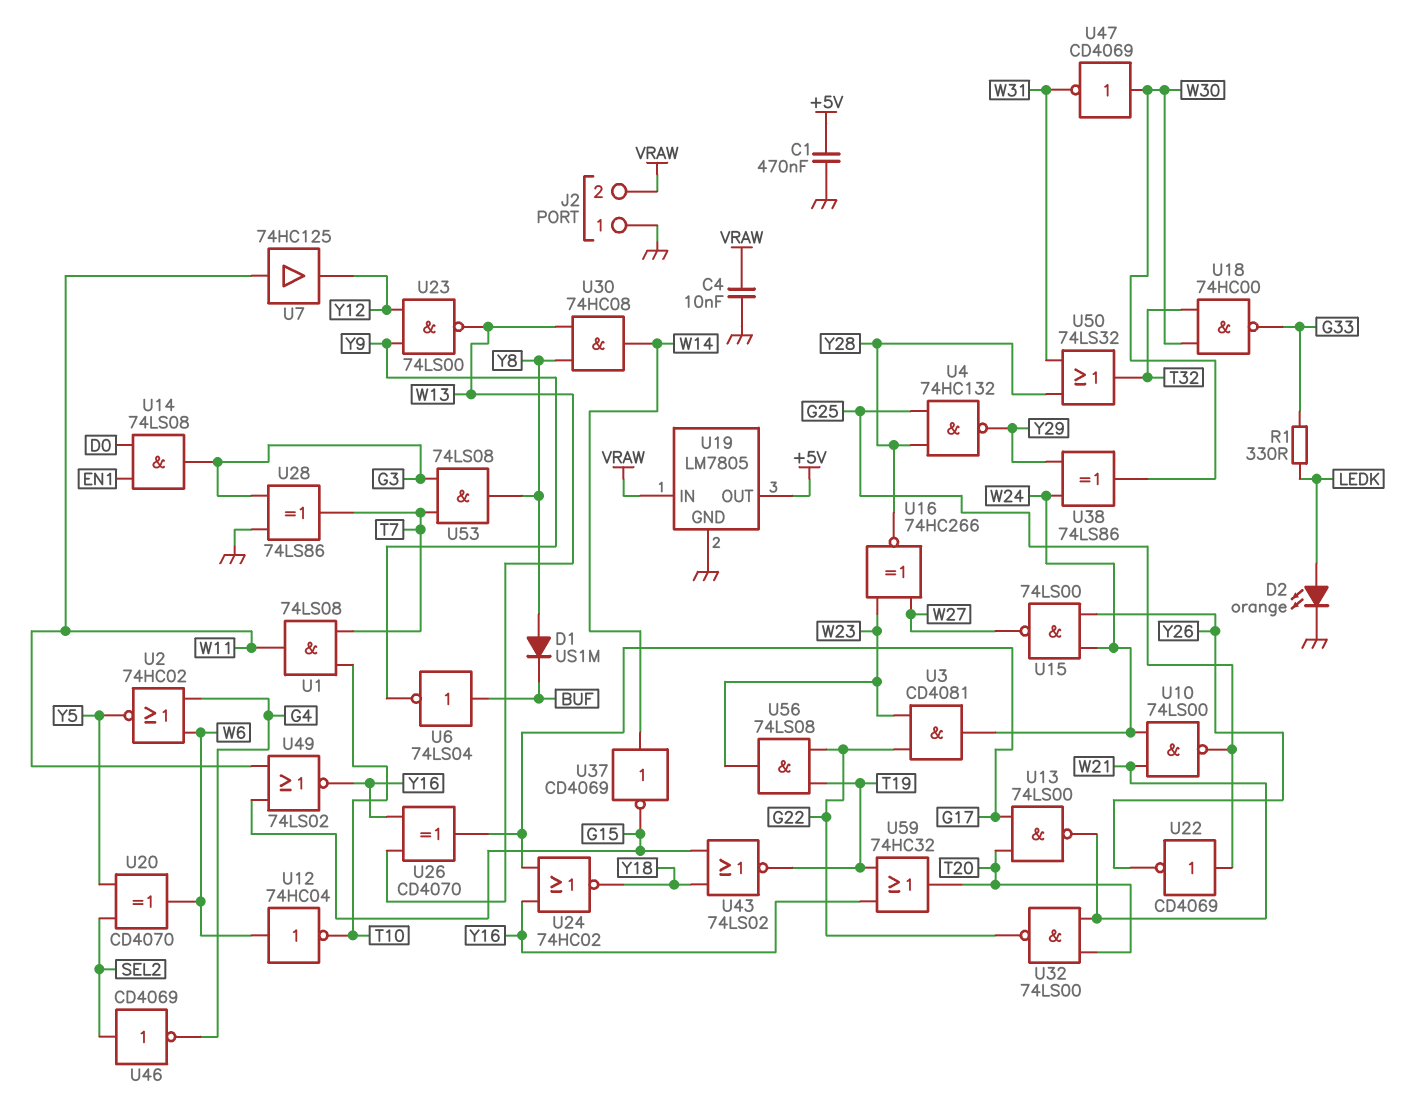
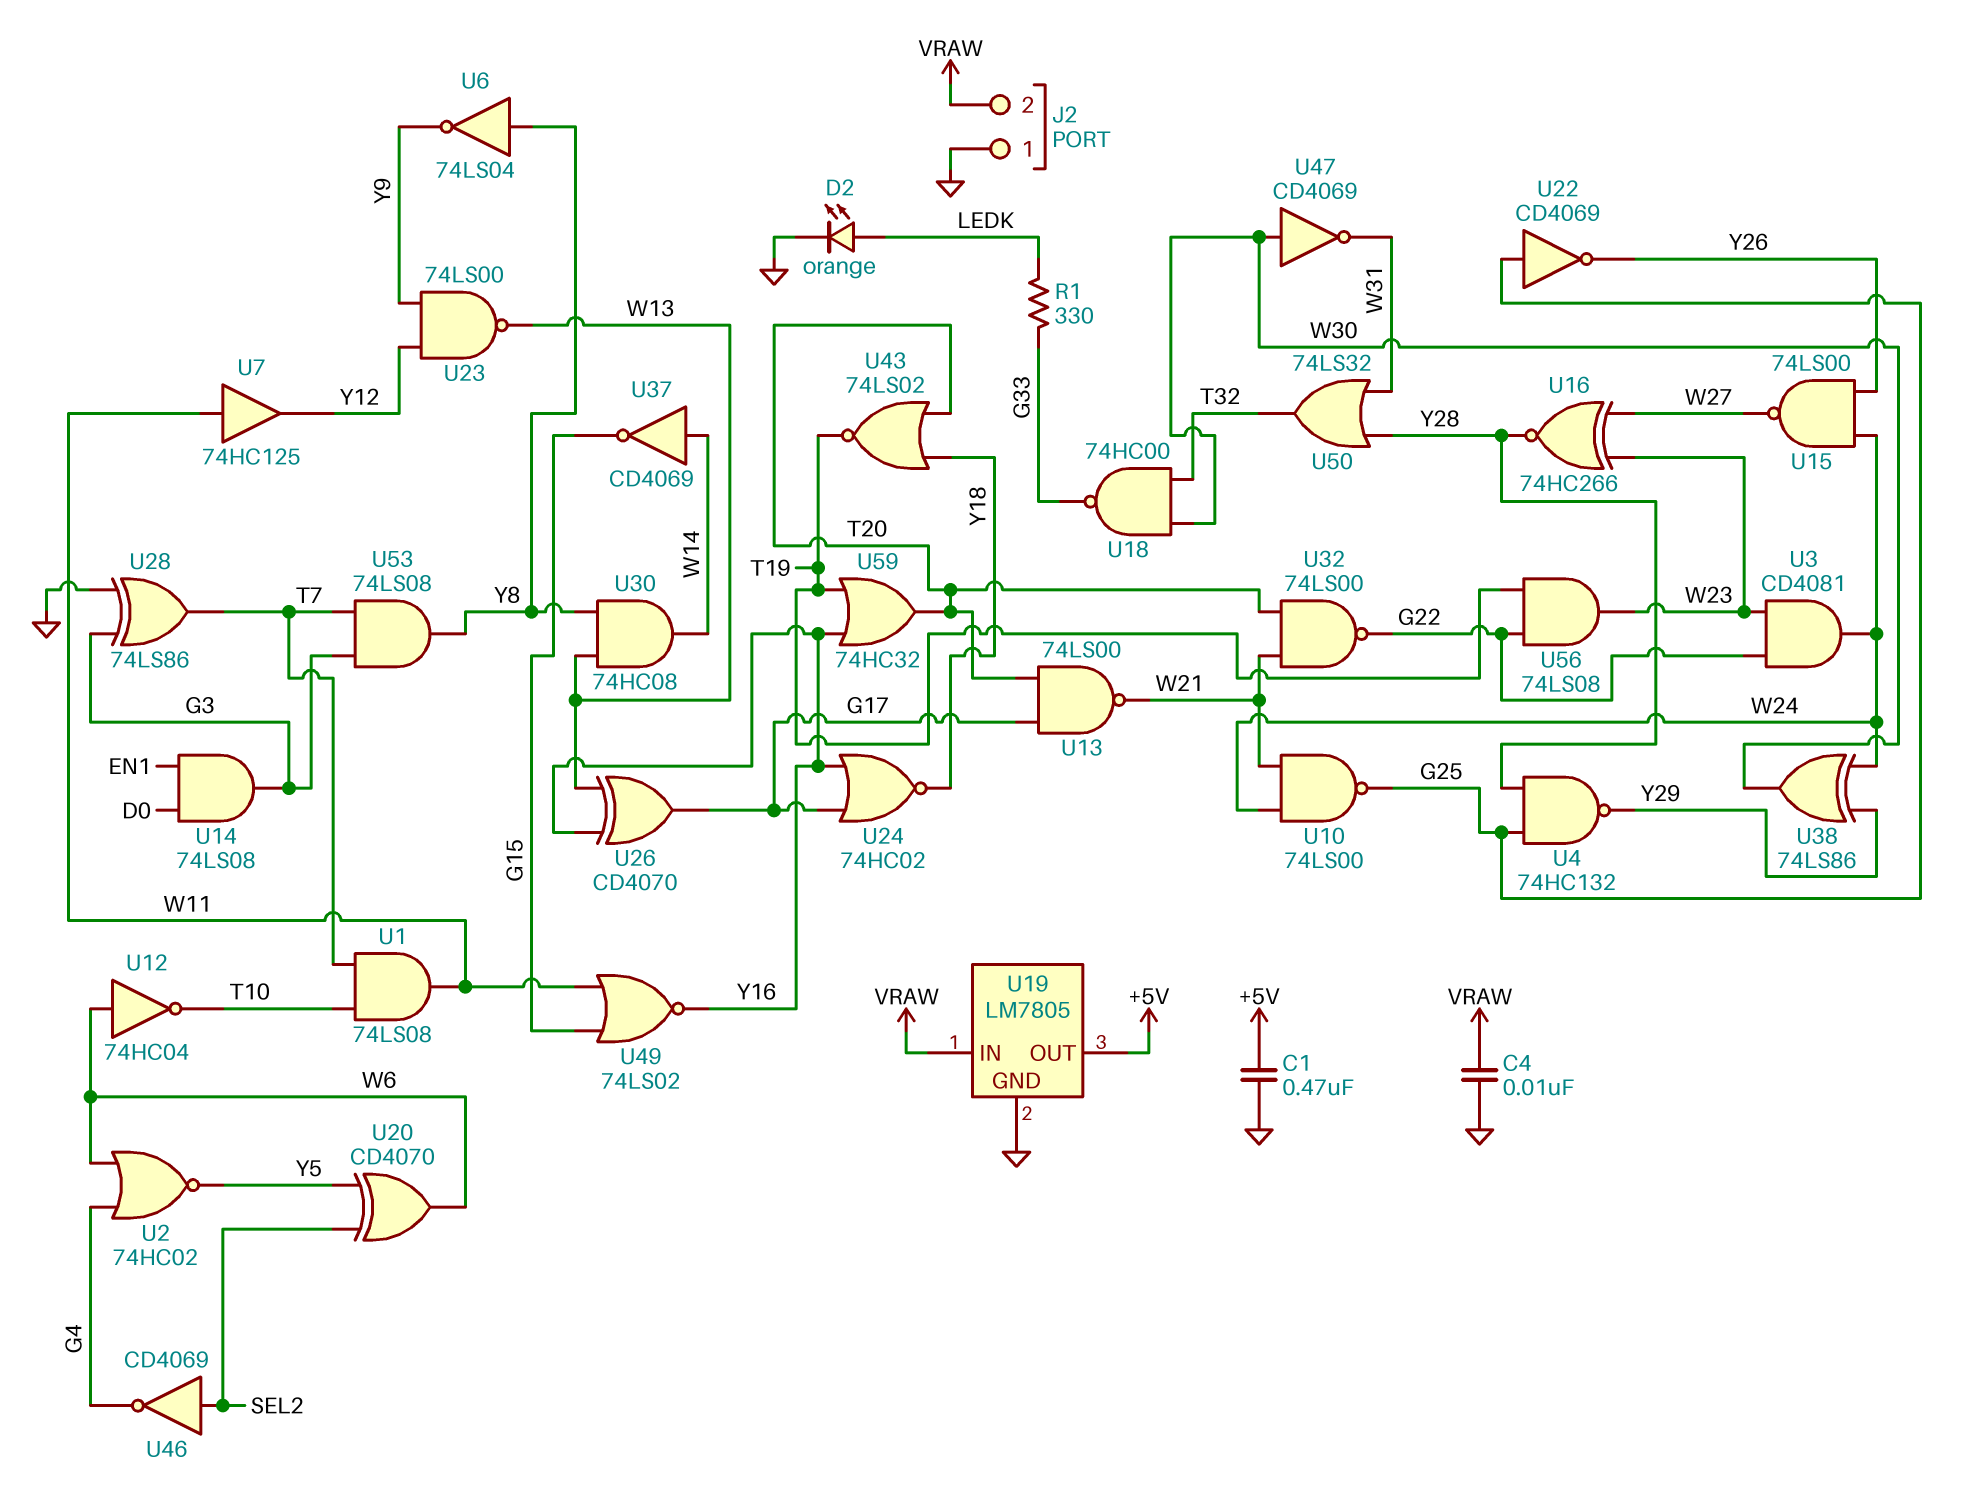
D1: diode US1M (A Y8, K BUF) -> none
U6: NOT 74LS04 (in BUF, out Y9) -> NOT 74LS04 (in Y8, out Y9)
U43: NOR 74LS02 (in G15, in Y18, out T19) -> NOR 74LS02 (in T20, in Y18, out T19)

